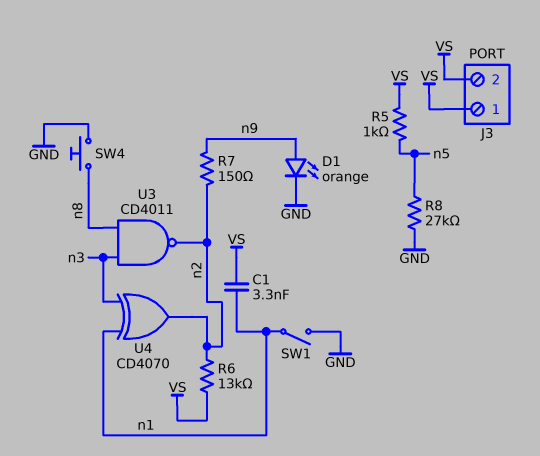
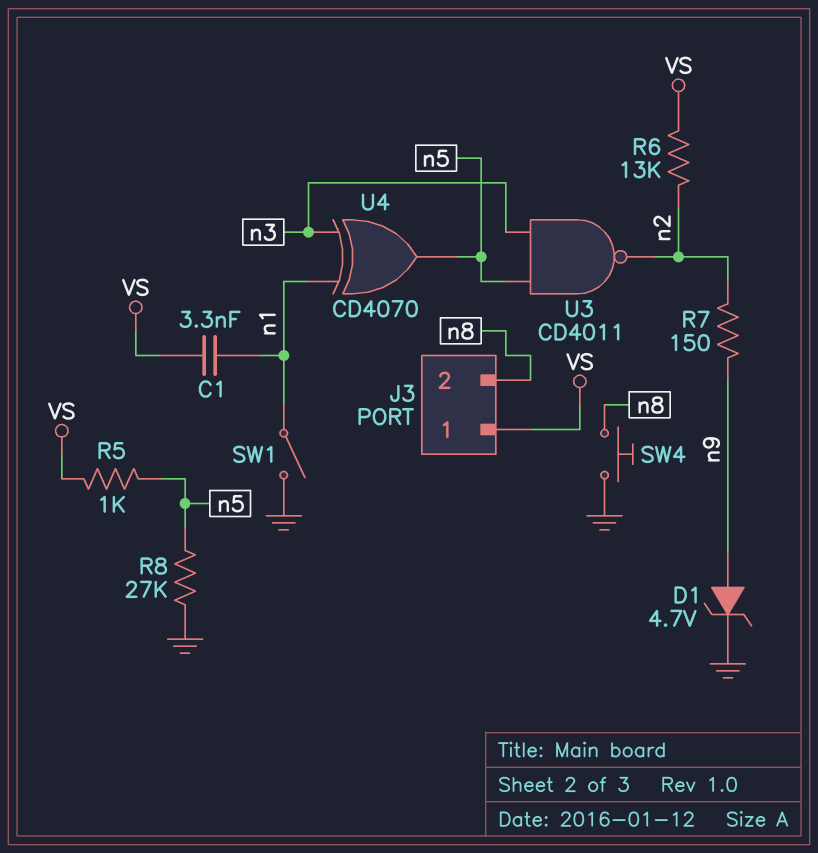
D1: LED orange (A n9, K GND) -> zener 4.7V (A n9, K GND)
J3 pin 2: VS -> n8
U3: NAND CD4011 (in n3, in n8, out n2) -> NAND CD4011 (in n3, in n5, out n2)
U4: XOR CD4070 (in n1, in n3, out n2) -> XOR CD4070 (in n1, in n3, out n5)

